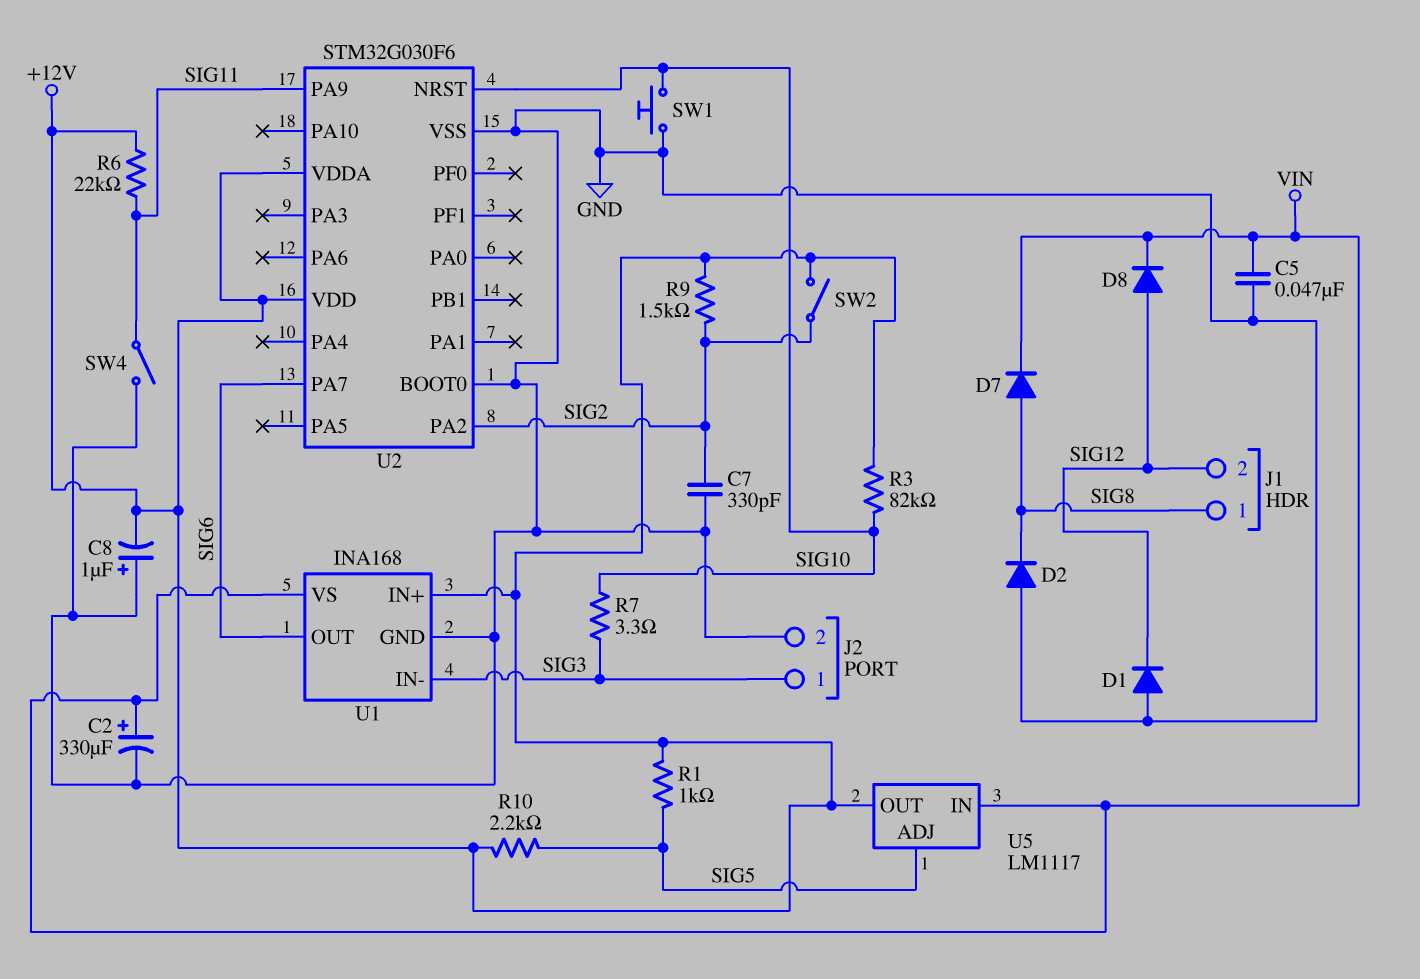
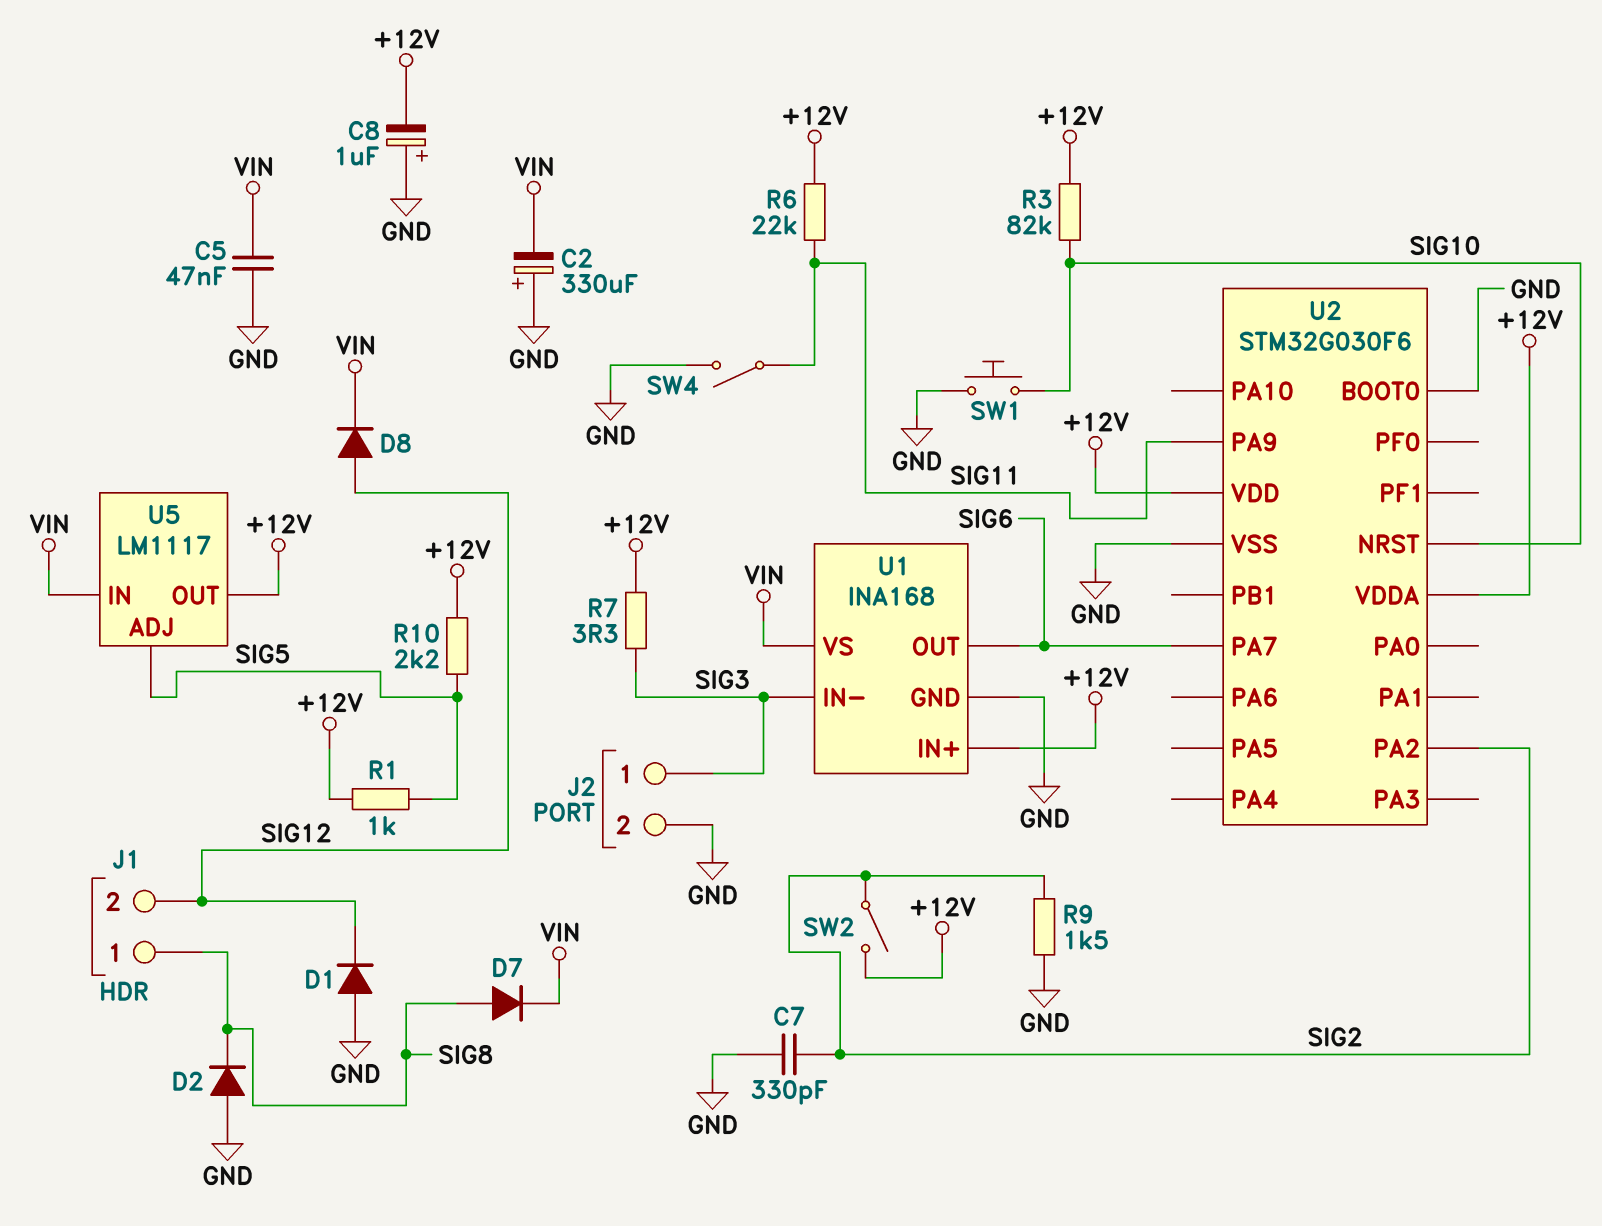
C2: 330uF (plus VIN, minus GND) -> 330uF (plus GND, minus VIN)
R7: 3.3 (SIG3, SIG10) -> 3.3 (+12V, SIG3)
R9: 1.5k (+12V, SIG2) -> 1.5k (GND, SIG2)

